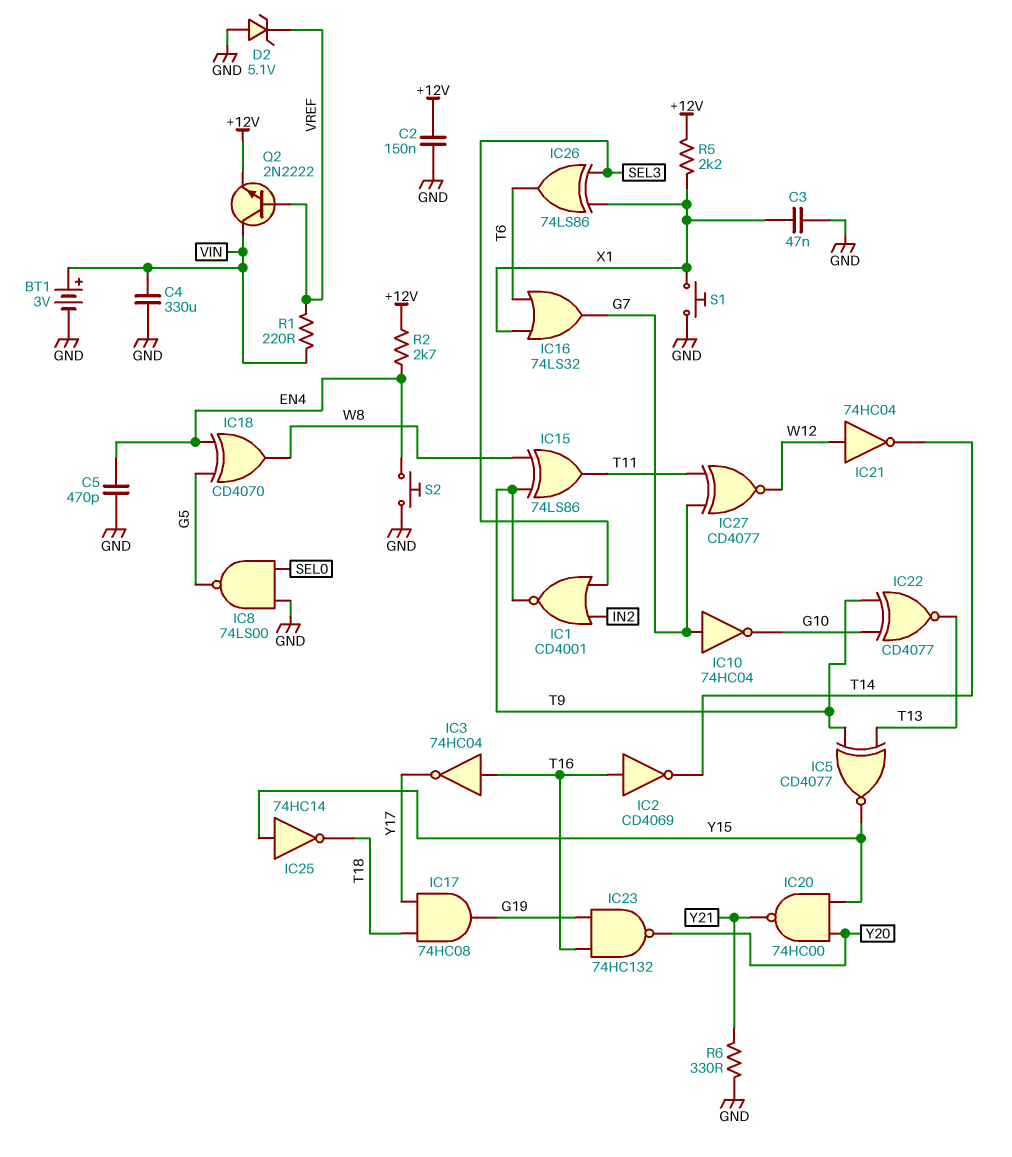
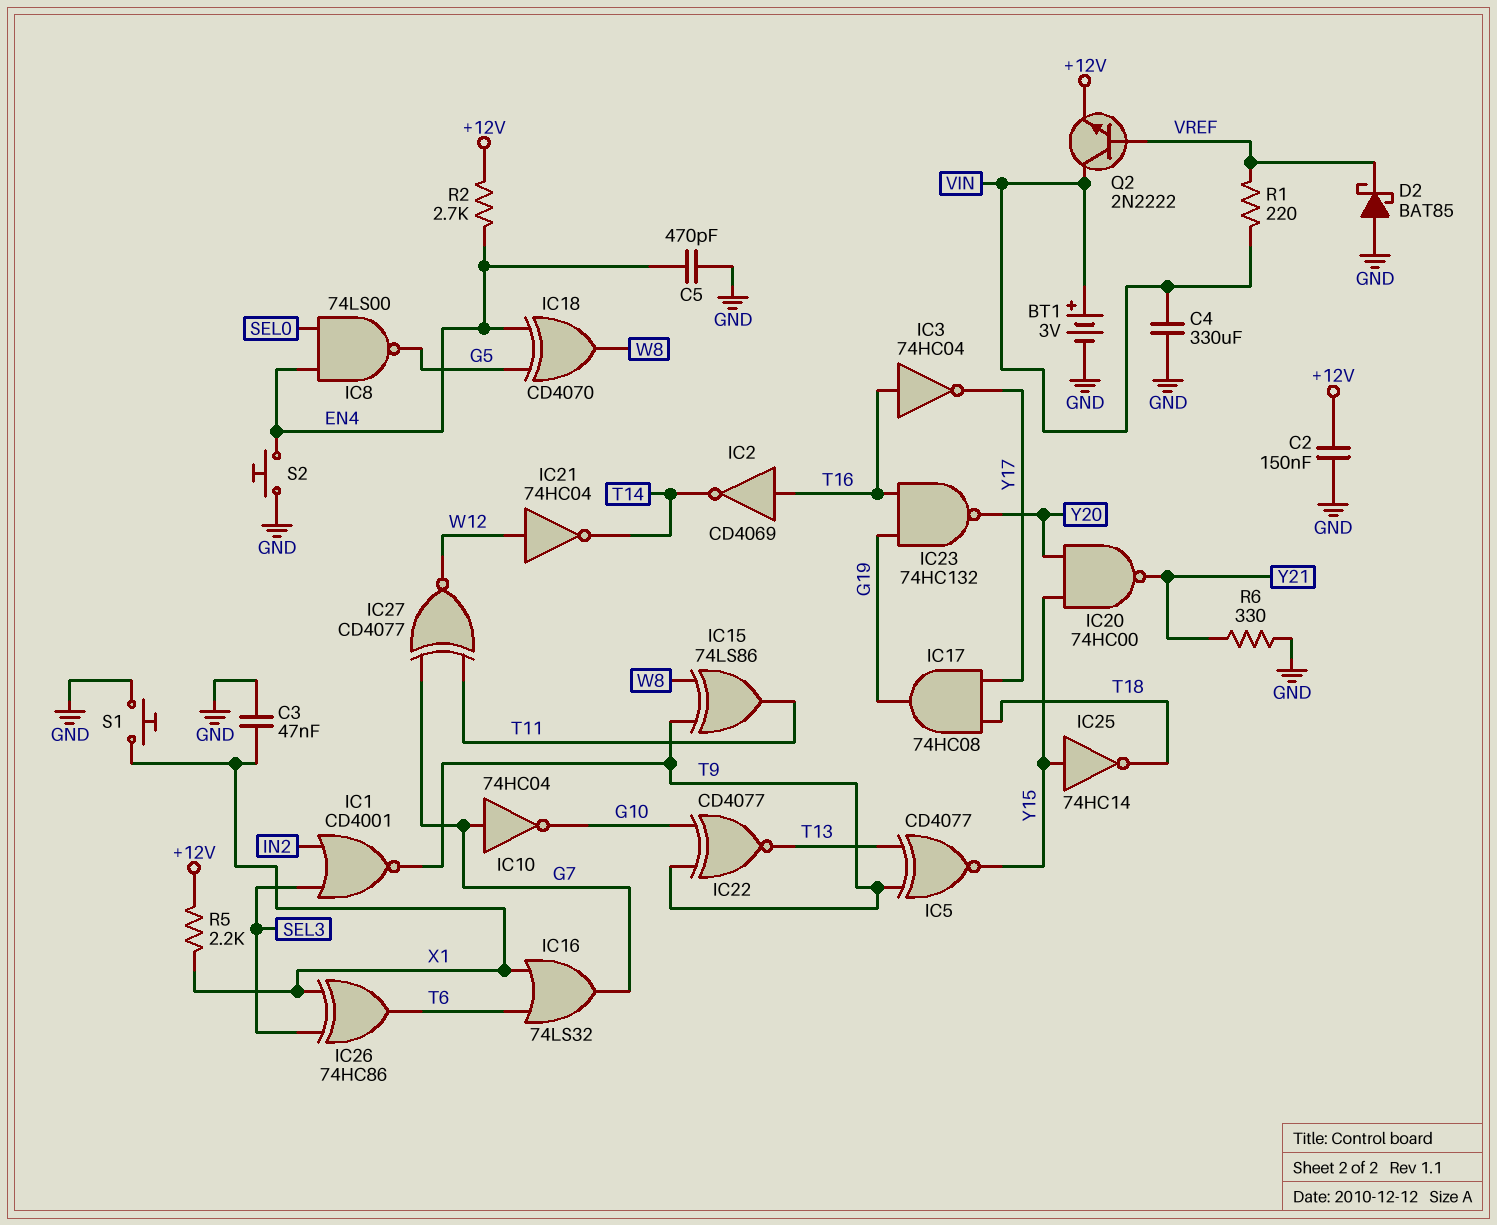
D2: zener 5.1V (A GND, K VREF) -> schottky BAT85 (A GND, K VREF)
IC8: NAND 74LS00 (in GND, in SEL0, out G5) -> NAND 74LS00 (in EN4, in SEL0, out G5)
IC26: XOR 74LS86 (in SEL3, in X1, out T6) -> XOR 74HC86 (in SEL3, in X1, out T6)

